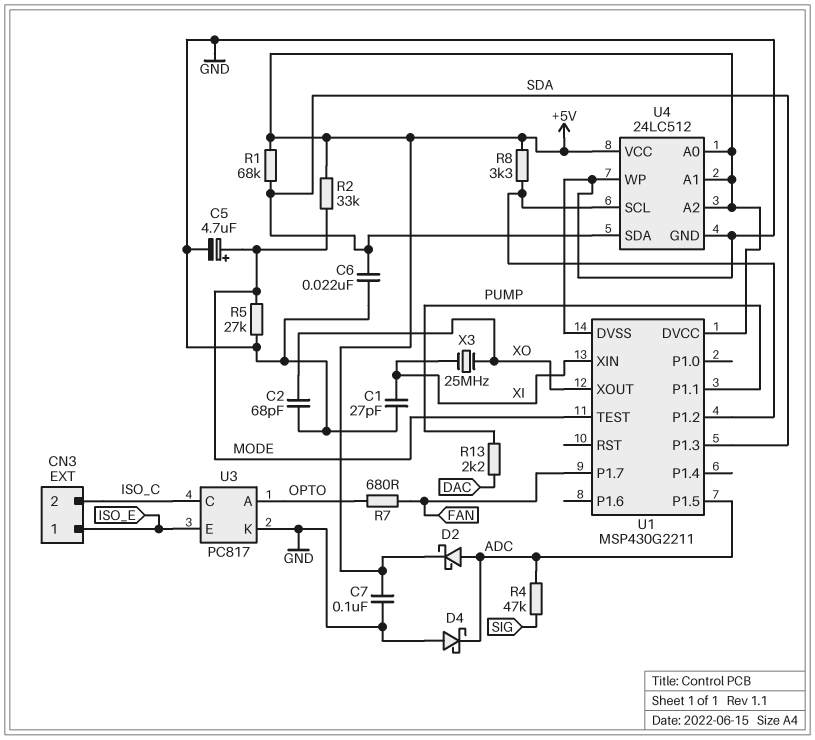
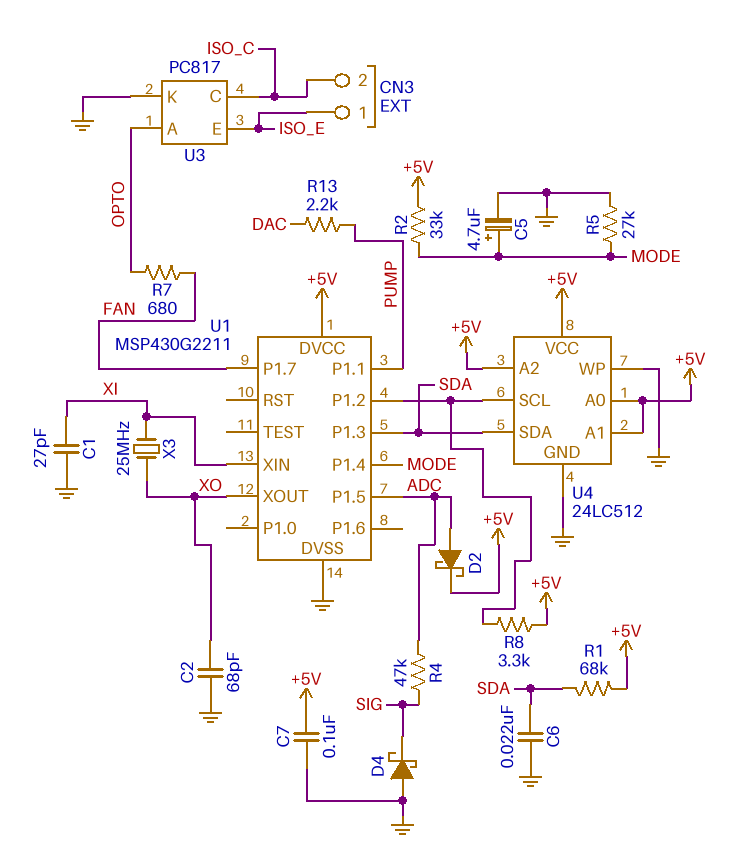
D4: schottky (A GND, K ADC) -> schottky (A GND, K SIG)
U1 pin P1.4: none -> MODE
U1 pin TEST: MODE -> none

